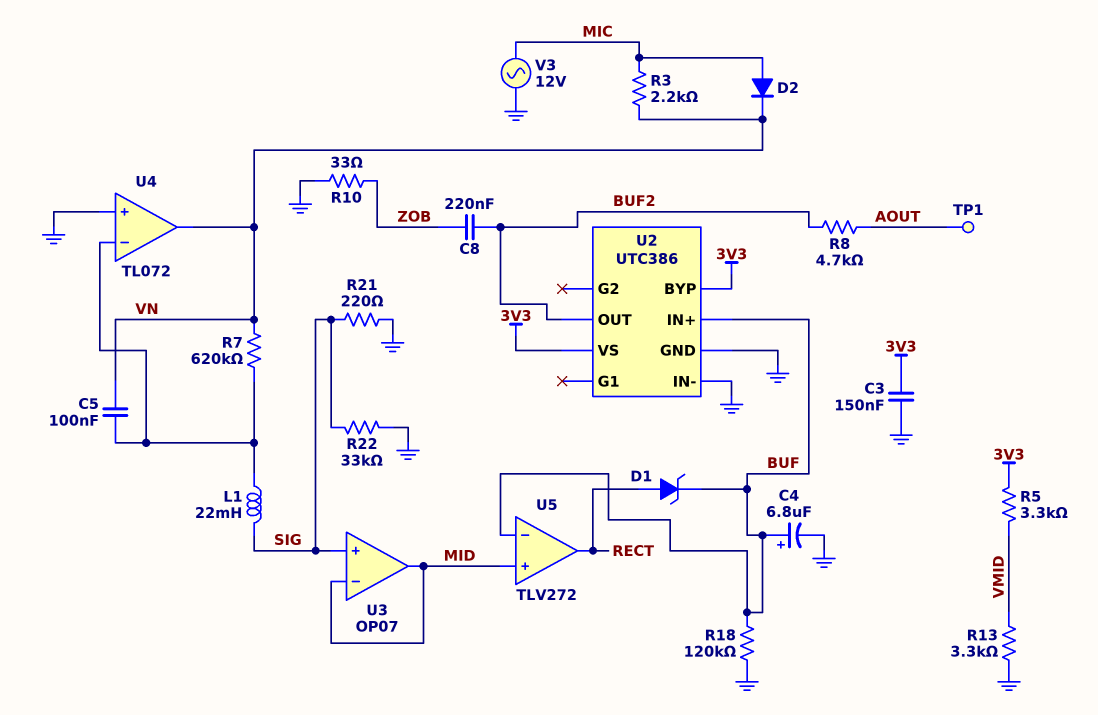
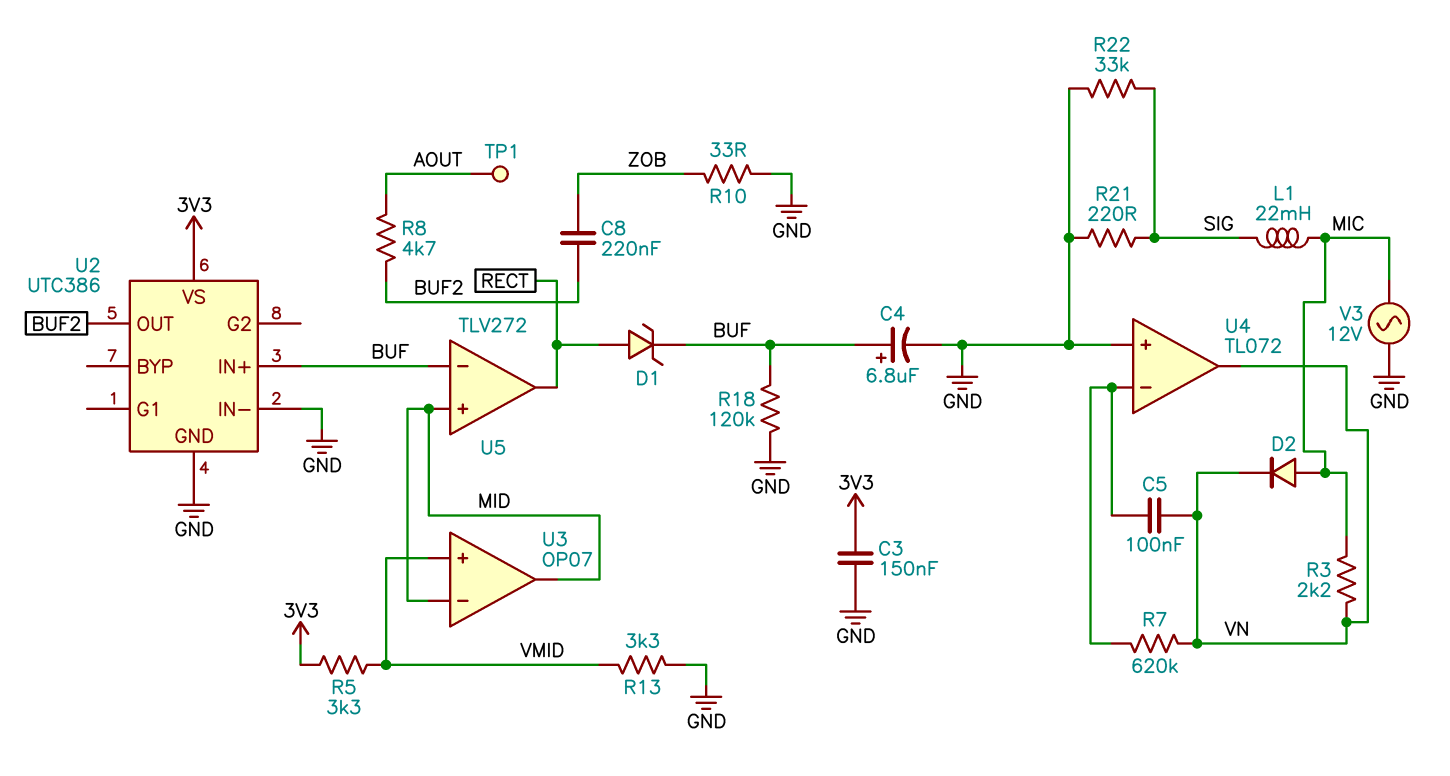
L1: 22mH (SIG, U4/in-) -> 22mH (MIC, SIG)
U2 pin BYP: 3V3 -> none
U3 pin in+: SIG -> VMID

